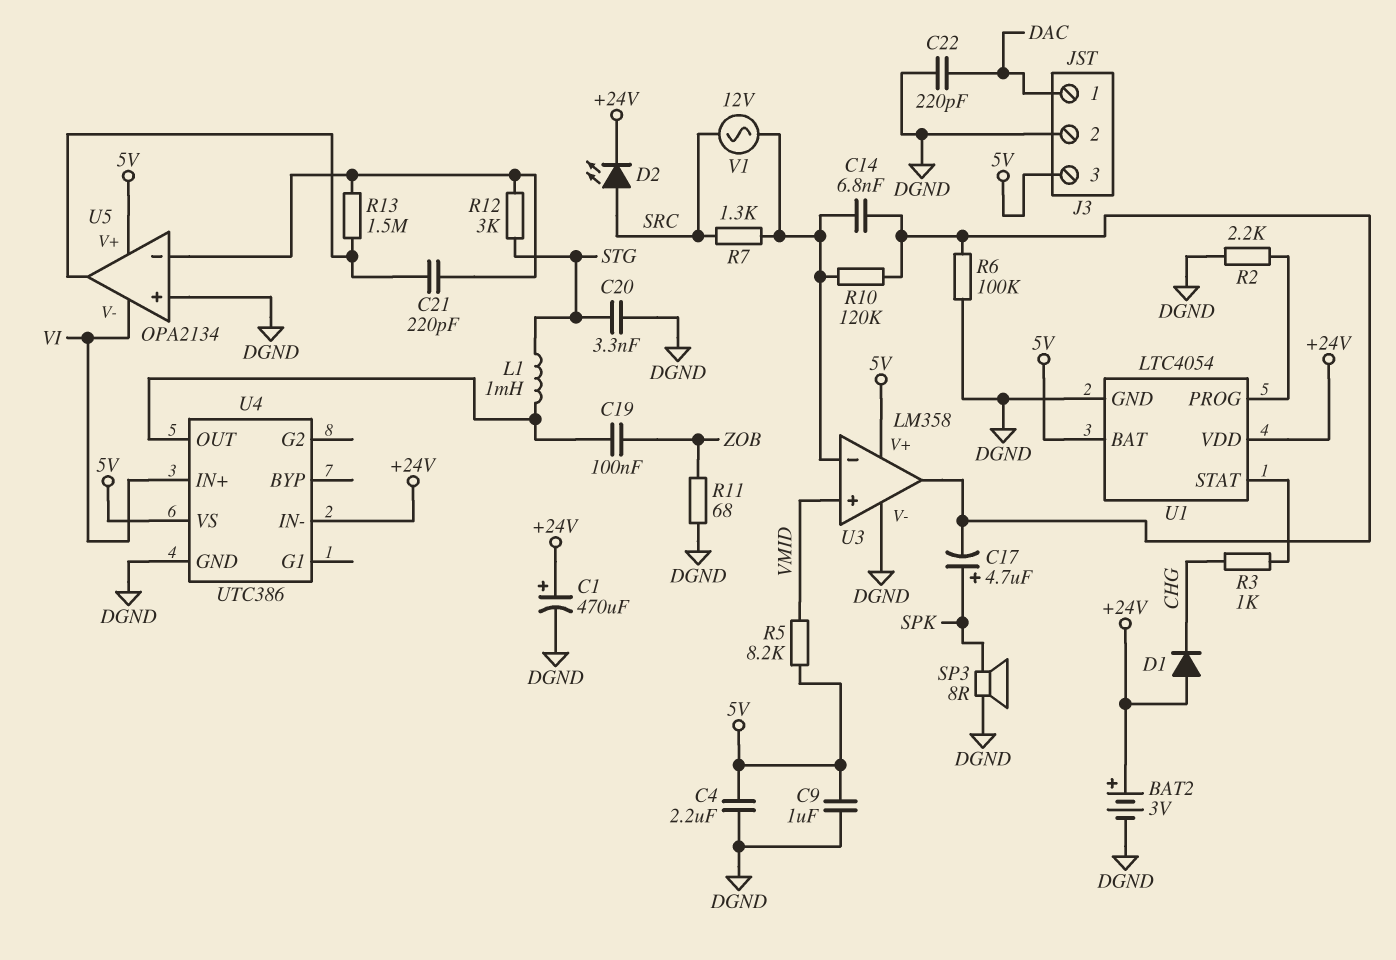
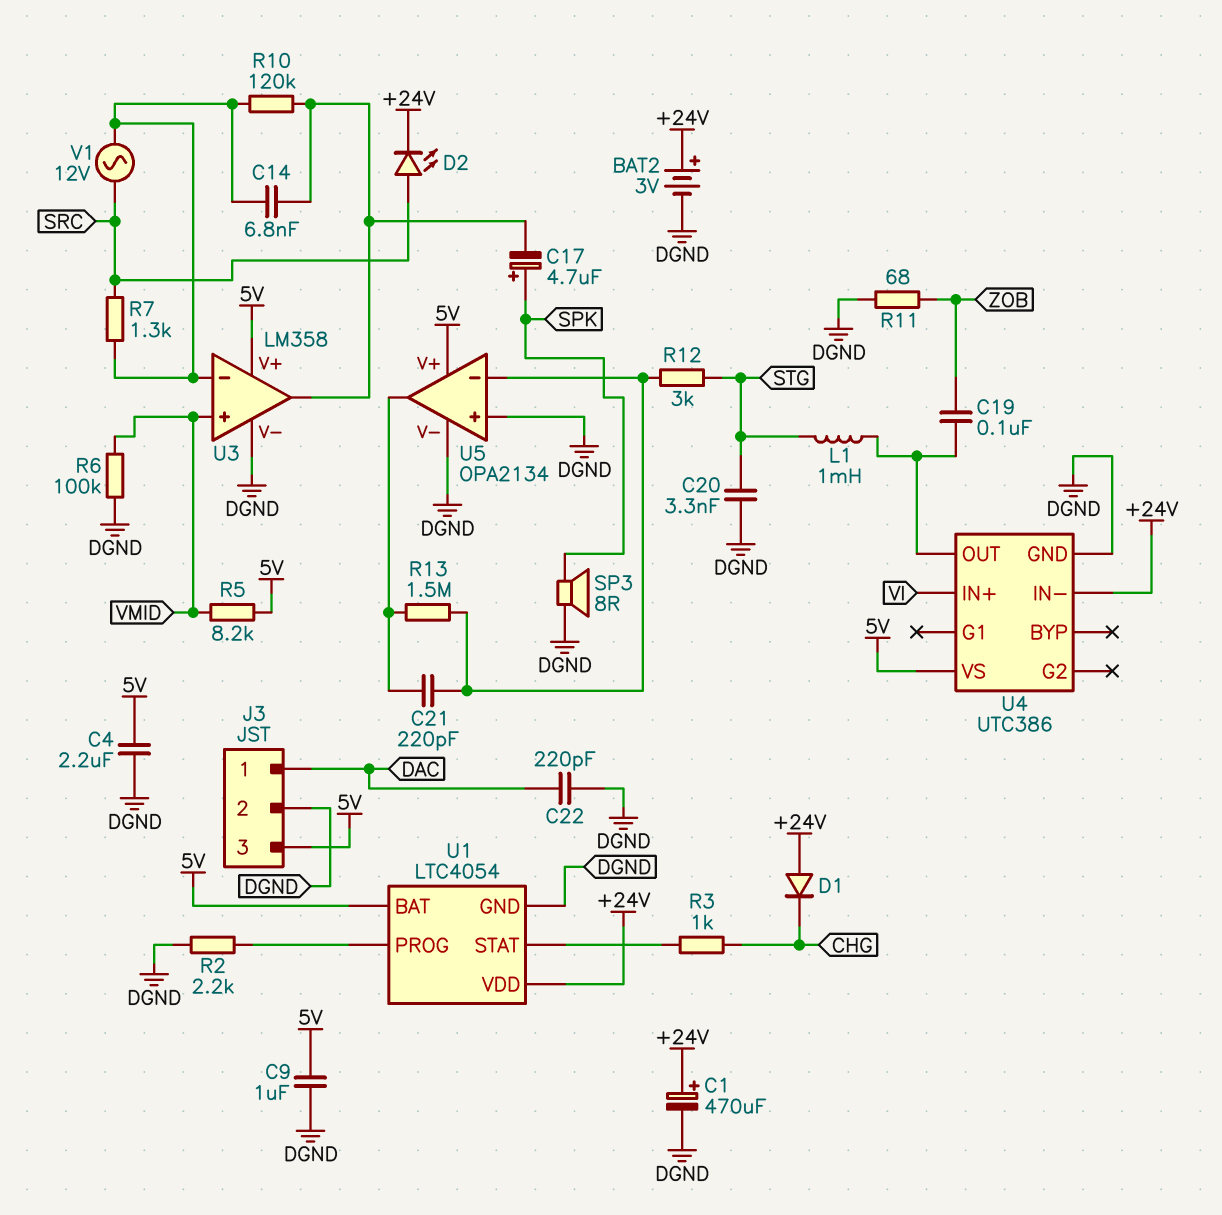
R6: 100k (DGND, U3/out) -> 100k (DGND, VMID)
U5 pin V-: VI -> DGND

